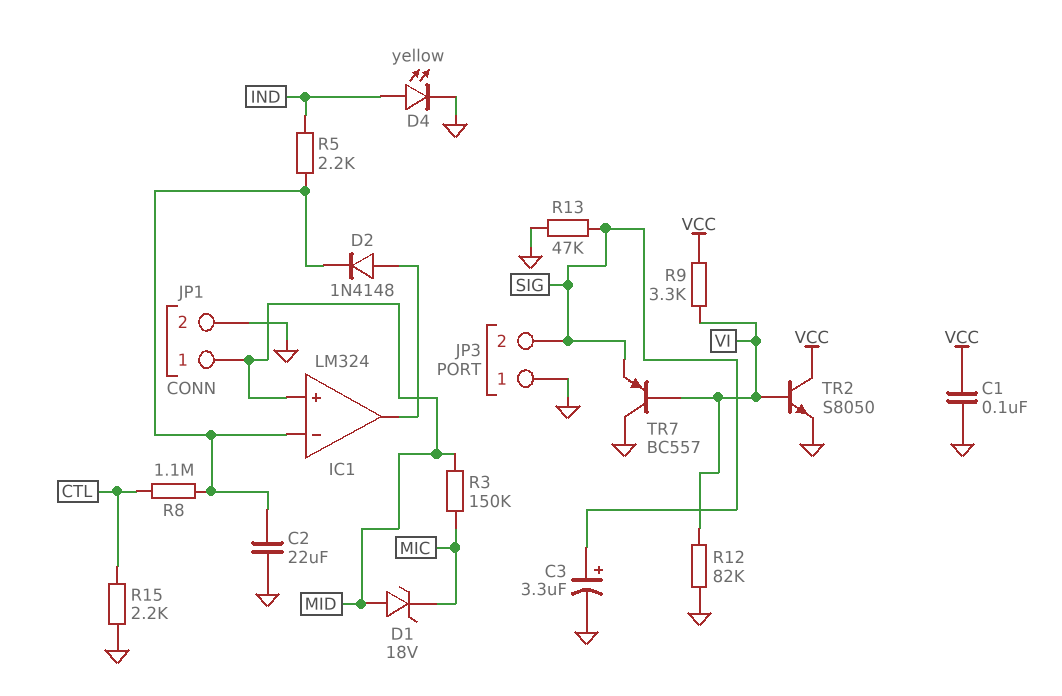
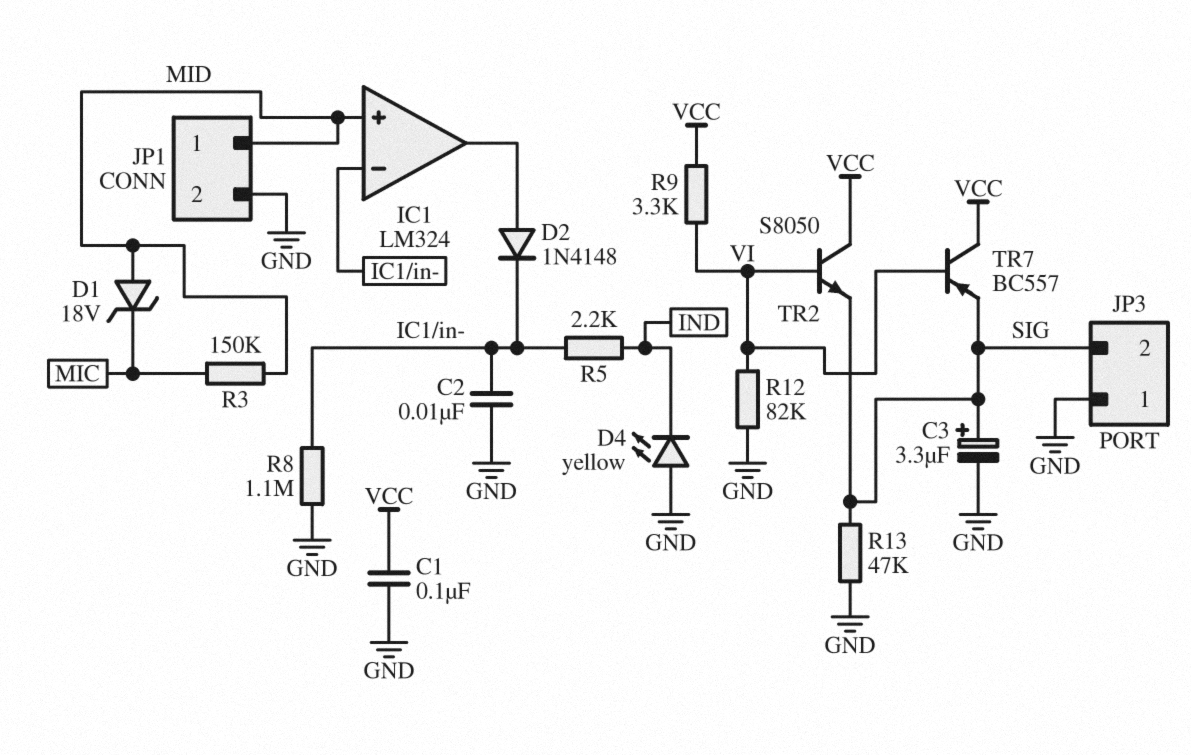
C2: 22uF (GND, IC1/in-) -> 10nF (GND, IC1/in-)
D4: LED yellow (A IND, K GND) -> LED yellow (A GND, K IND)
R8: 1.1M (CTL, IC1/in-) -> 1.1M (GND, IC1/in-)
R15: 2.2k (CTL, GND) -> none
TR2: NPN S8050 (B VI, C VCC, E GND) -> NPN S8050 (B VI, C VCC, E SIG)
TR7: PNP BC557 (B VI, C GND, E SIG) -> PNP BC557 (B VI, C VCC, E SIG)

